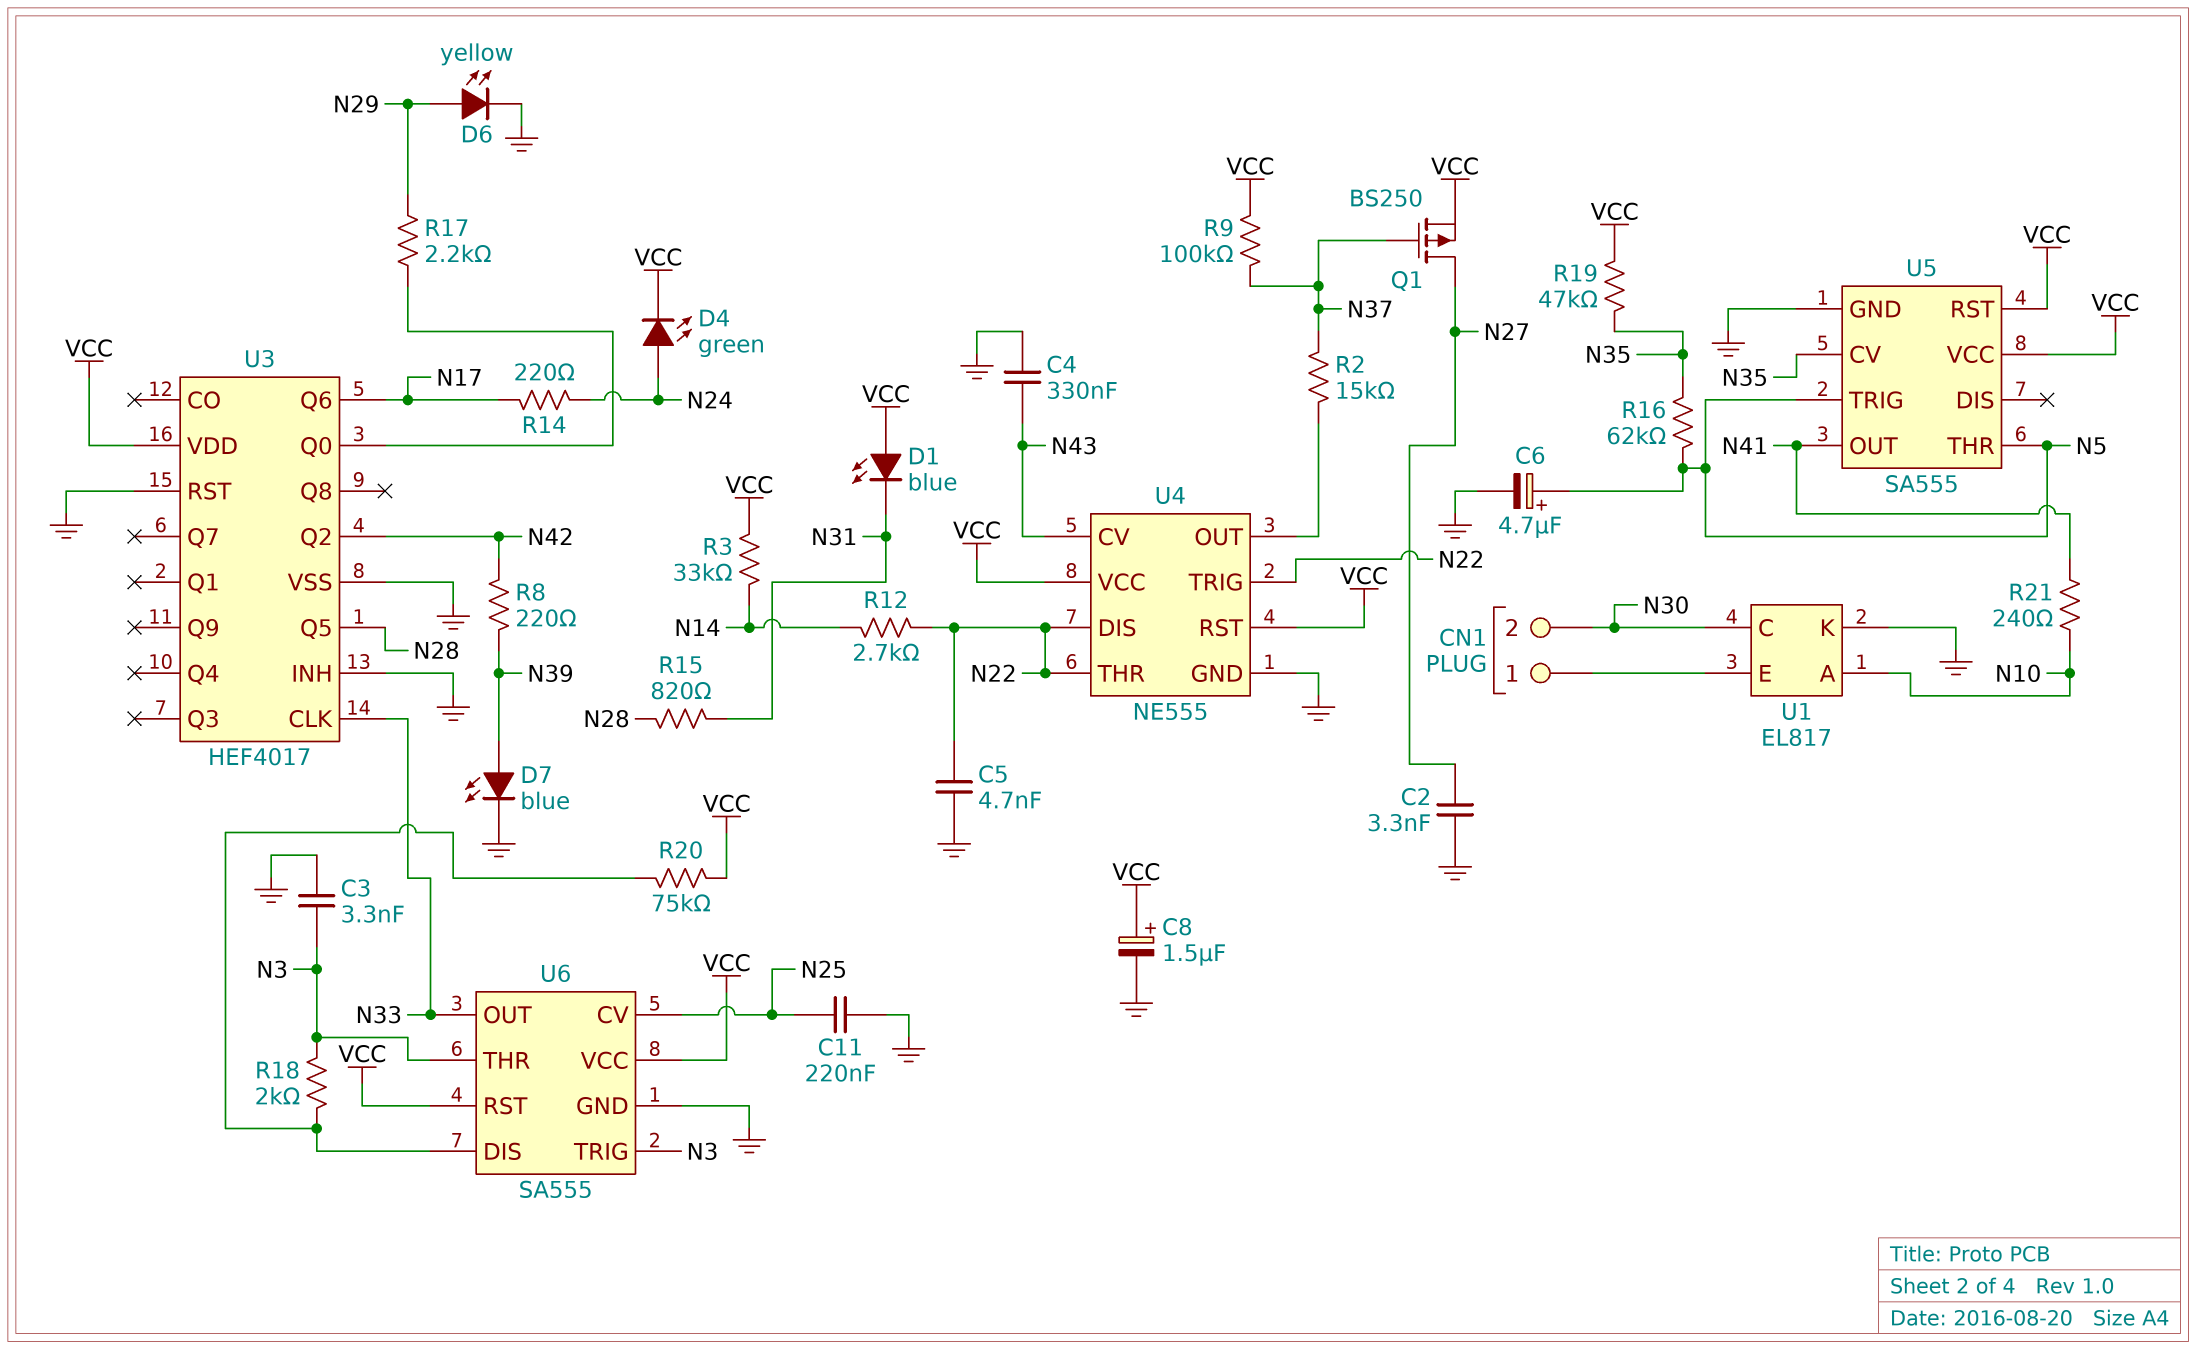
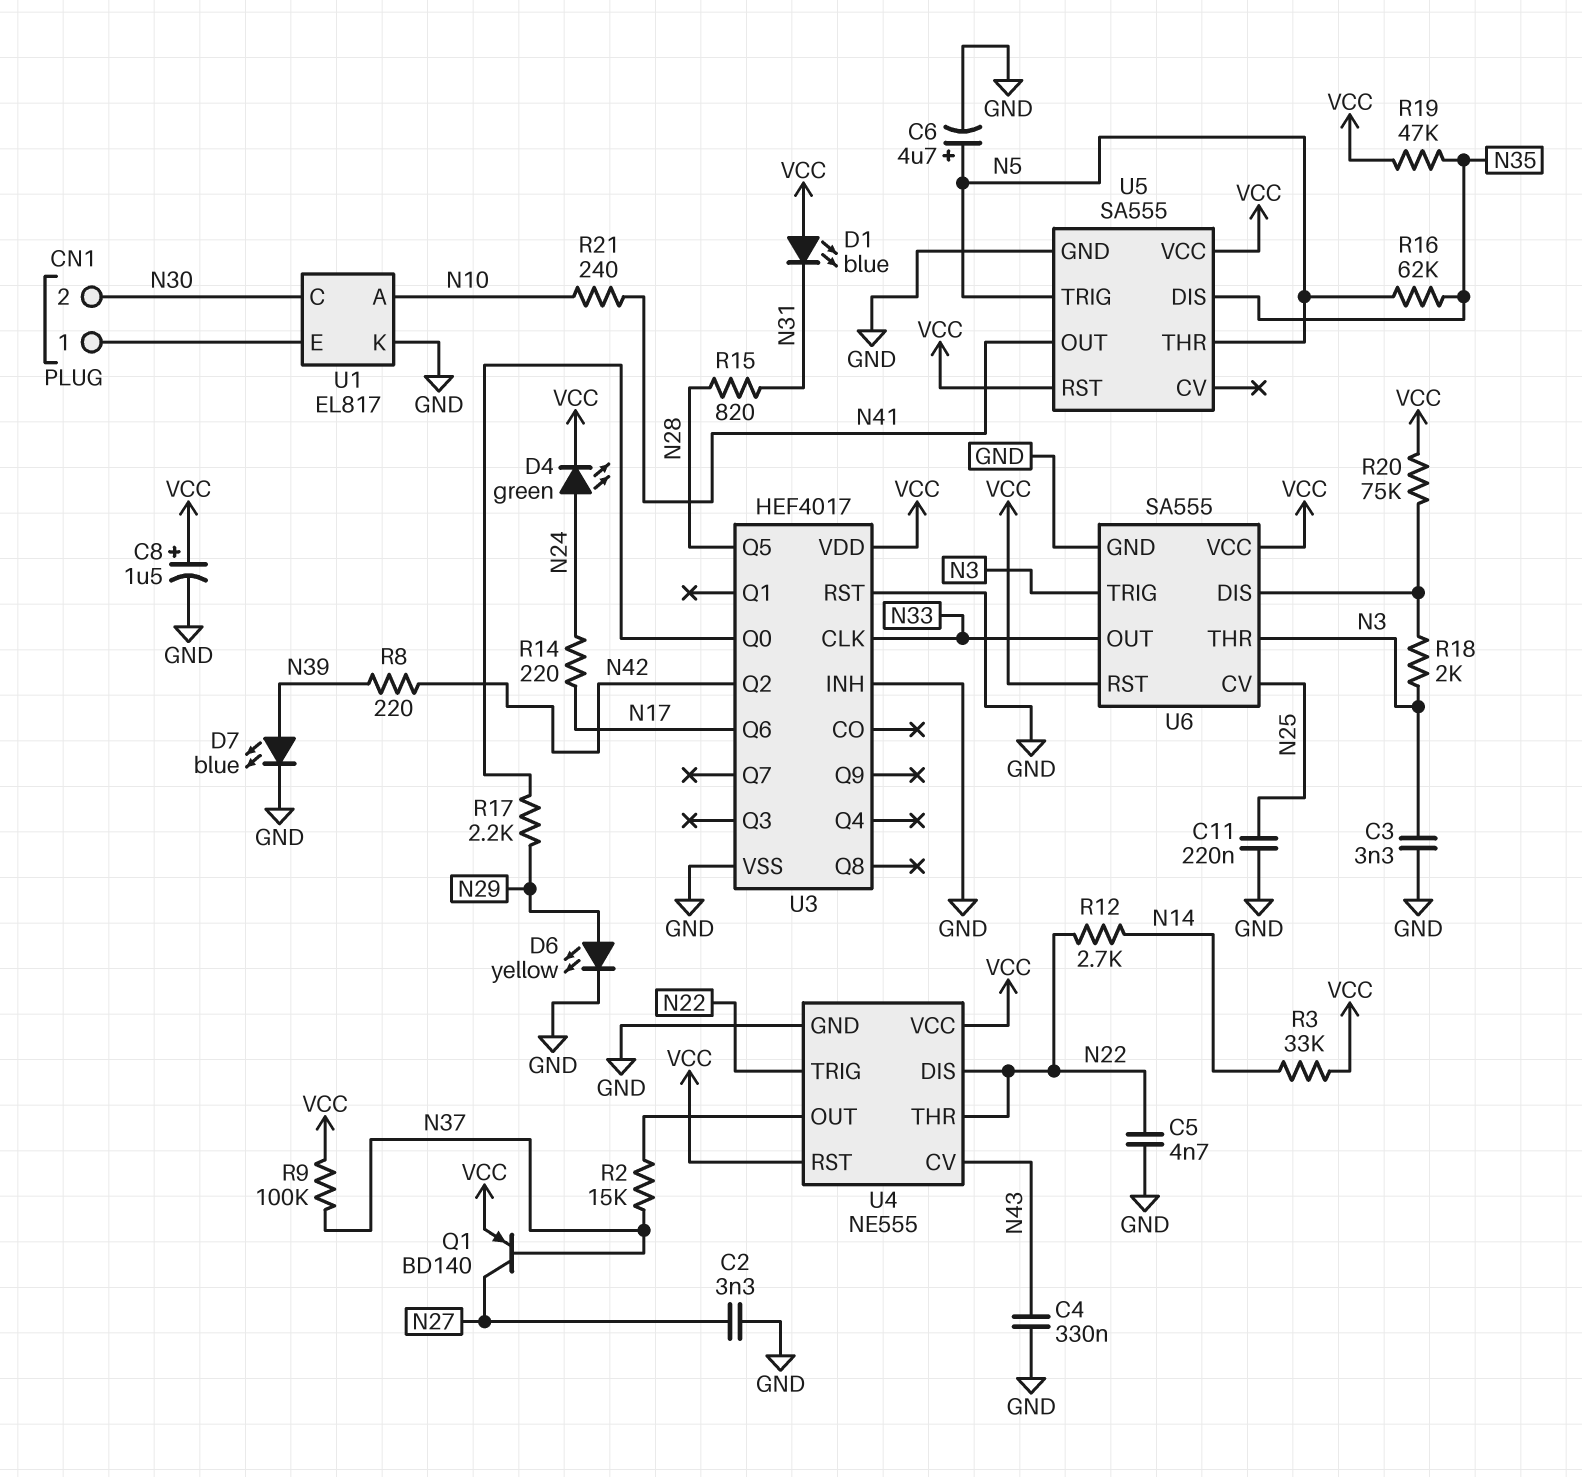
Q1: PMOS BS250 (G N37, D N27, S VCC) -> PNP BD140 (B N37, C N27, E VCC)
U5 pin CV: N35 -> none
U5 pin DIS: none -> N35

